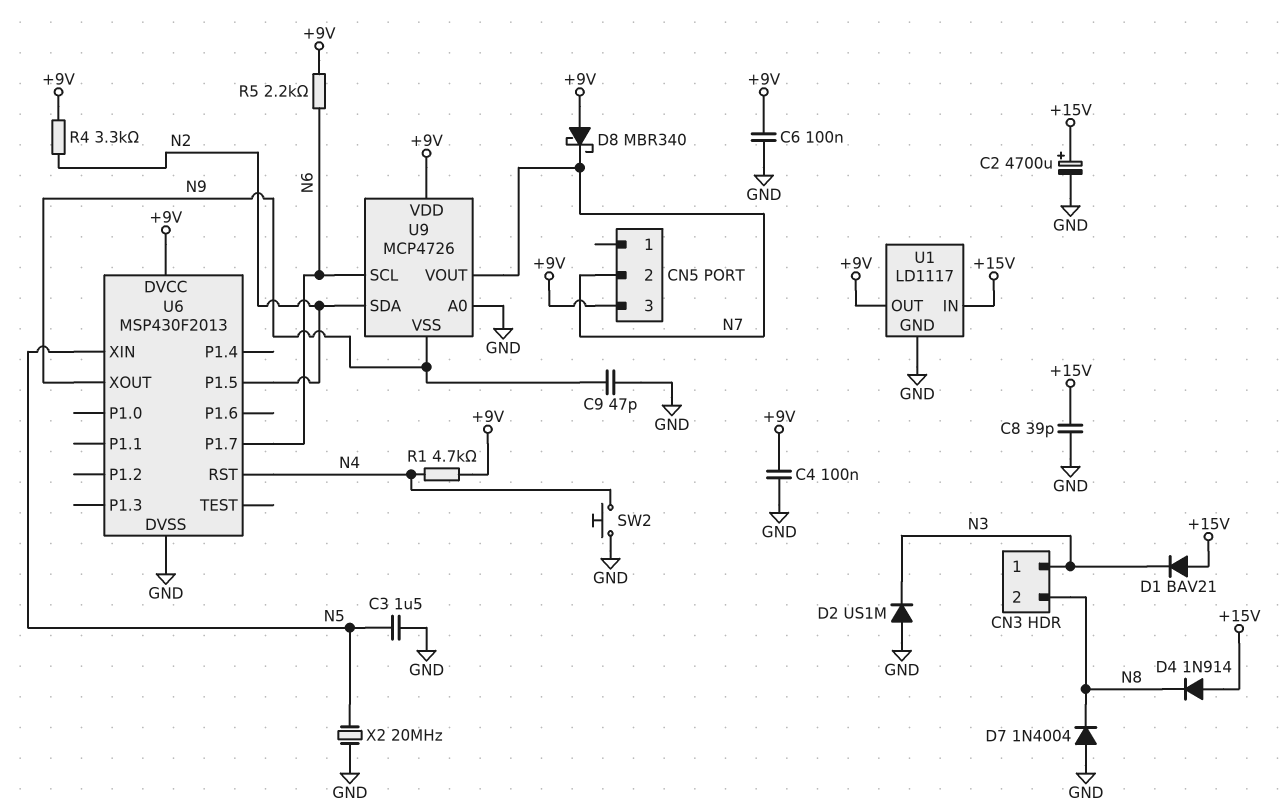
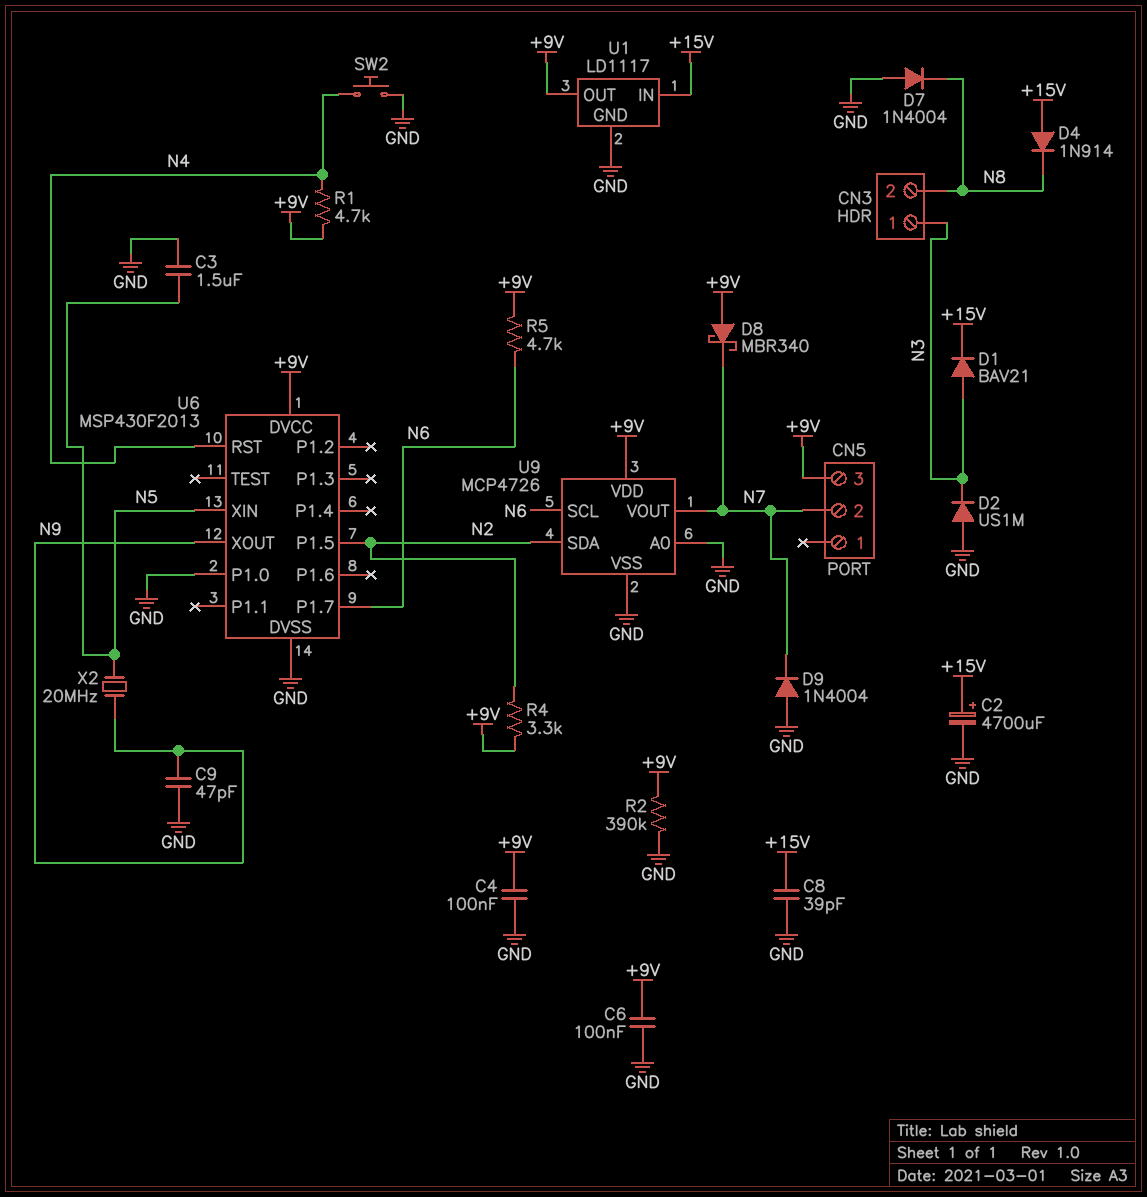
D1: diode BAV21 (A +15V, K N3) -> diode BAV21 (A N3, K +15V)
D9: none -> diode 1N4004 (A GND, K N7)
R2: none -> 390k (+9V, GND)
R5: 2.2k (+9V, N6) -> 4.7k (+9V, N6)
U6 pin P1.0: none -> GND
U9 pin VSS: N9 -> GND
X2: 20MHz (GND, N5) -> 20MHz (N5, N9)

